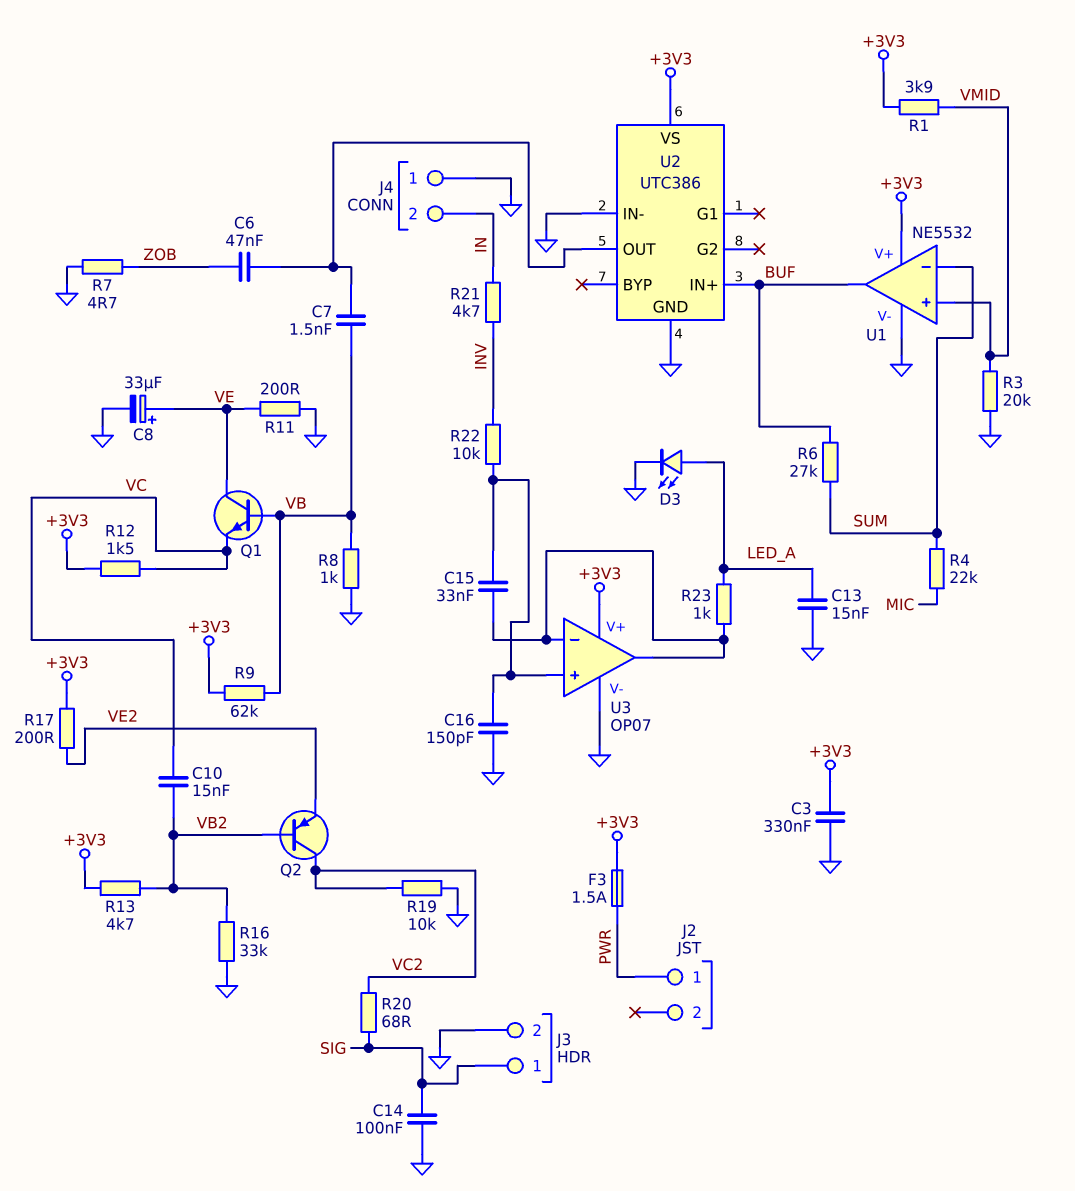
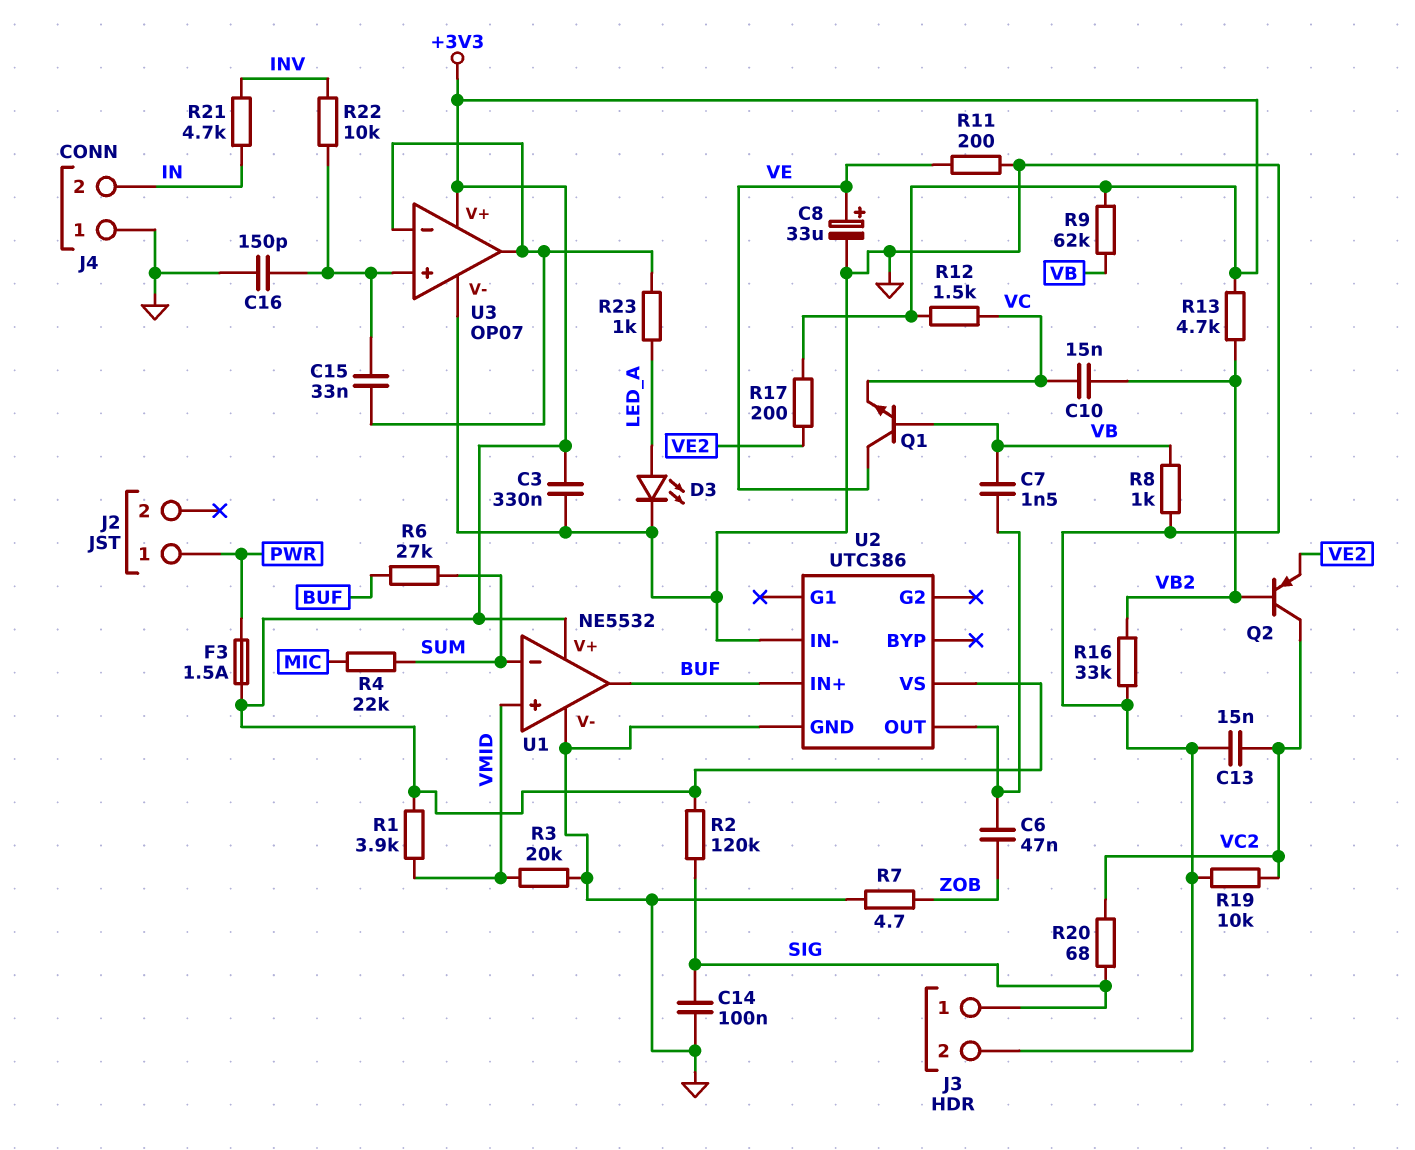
C13: 15nF (GND, LED_A) -> 15nF (GND, VC2)
R2: none -> 120k (+3V3, SIG)

